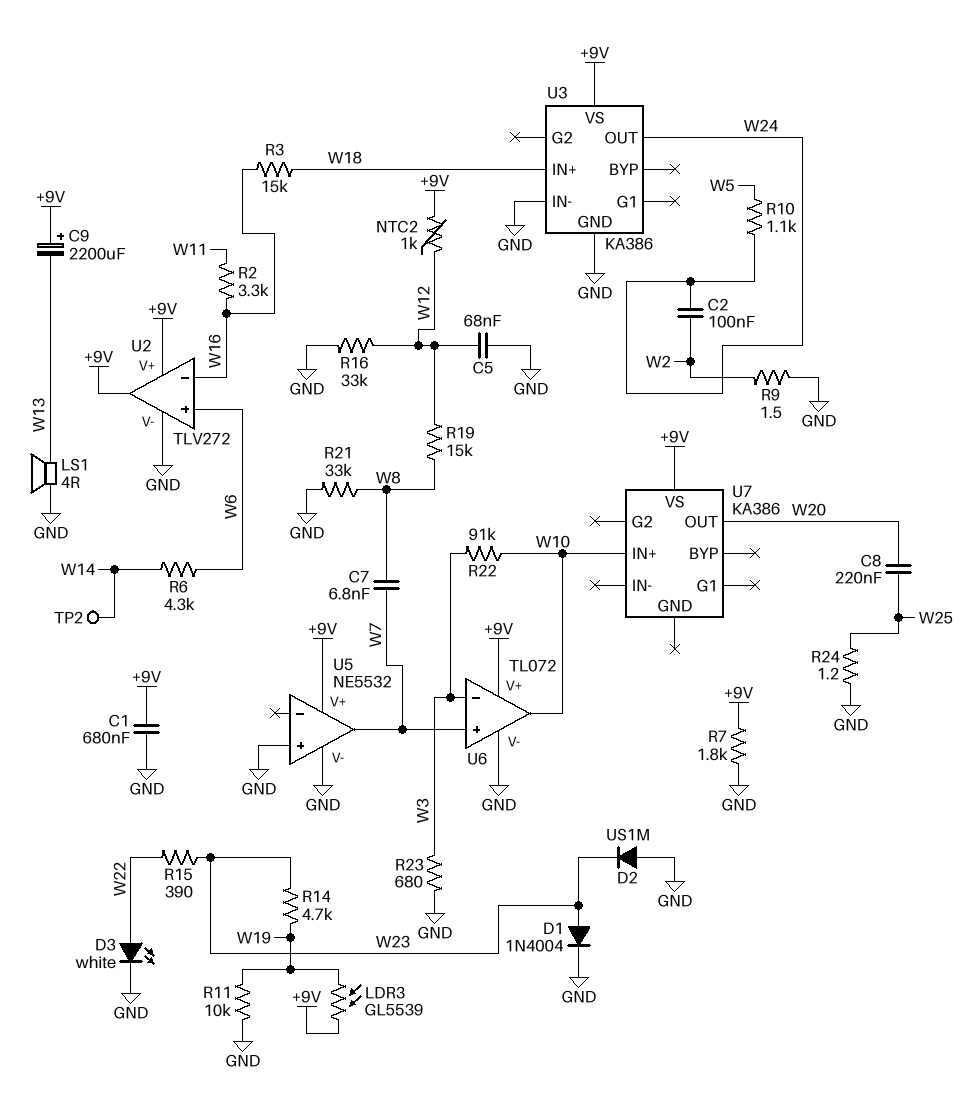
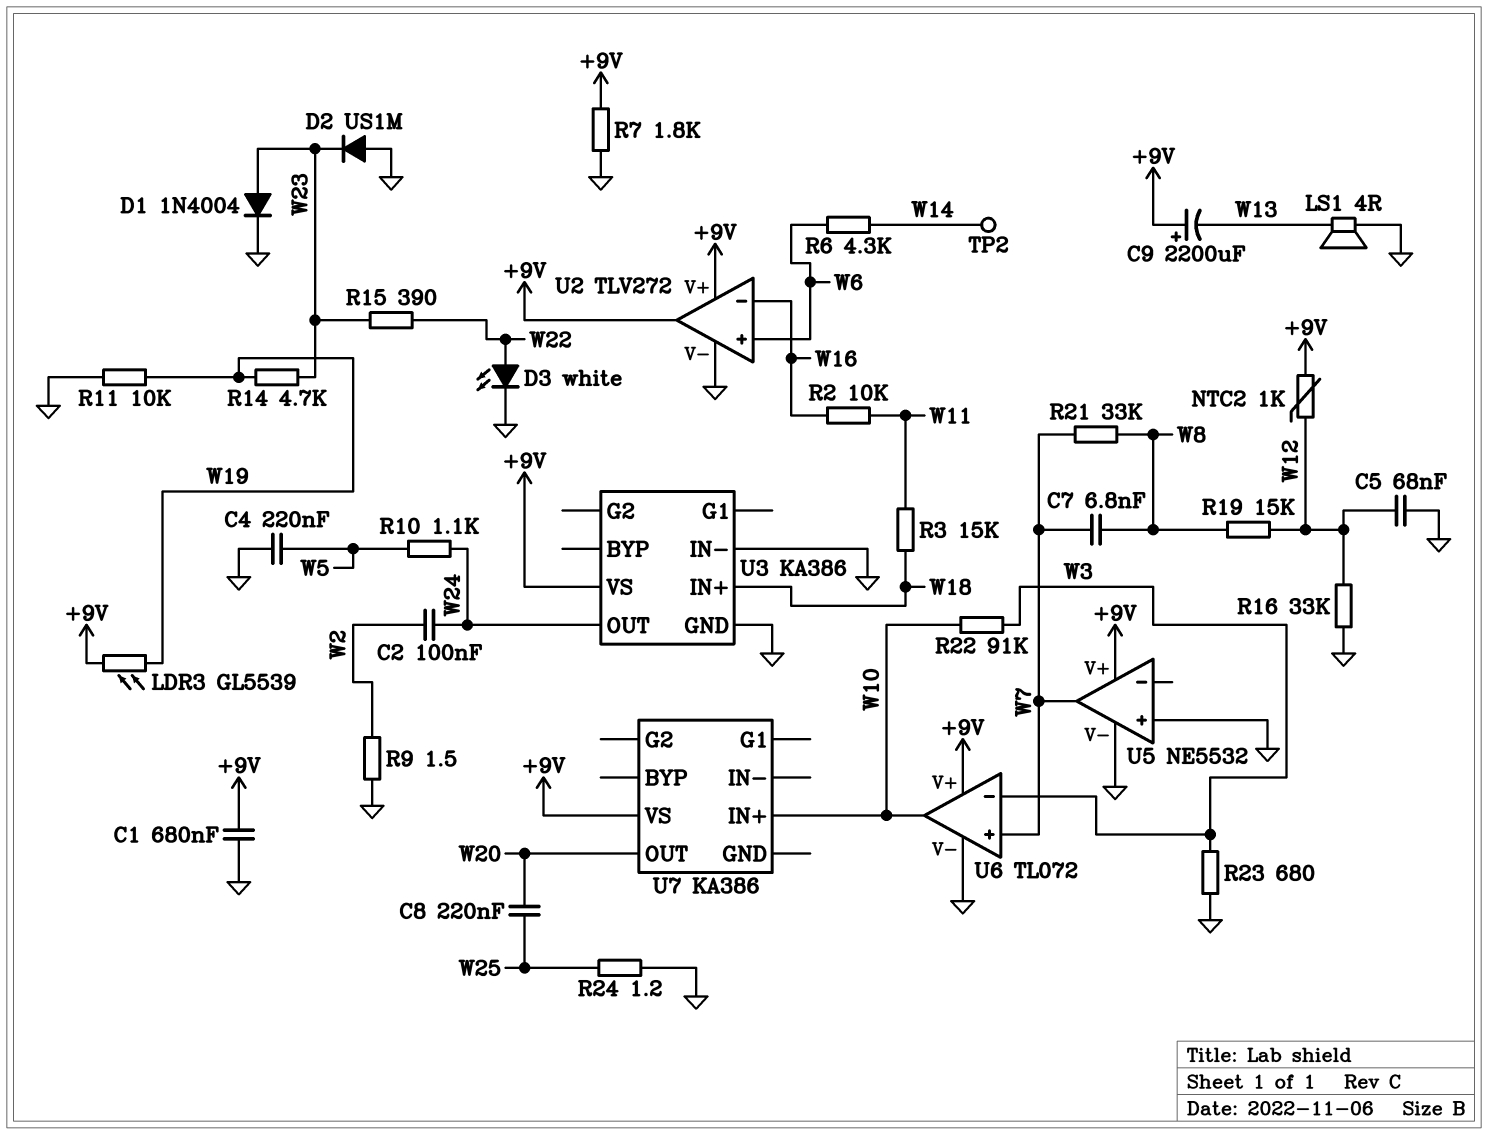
C4: none -> 220nF (GND, W5)
R2: 3.3k (W11, W16) -> 10k (W11, W16)
R3: 15k (W16, W18) -> 15k (W11, W18)
R21: 33k (GND, W8) -> 33k (W7, W8)

